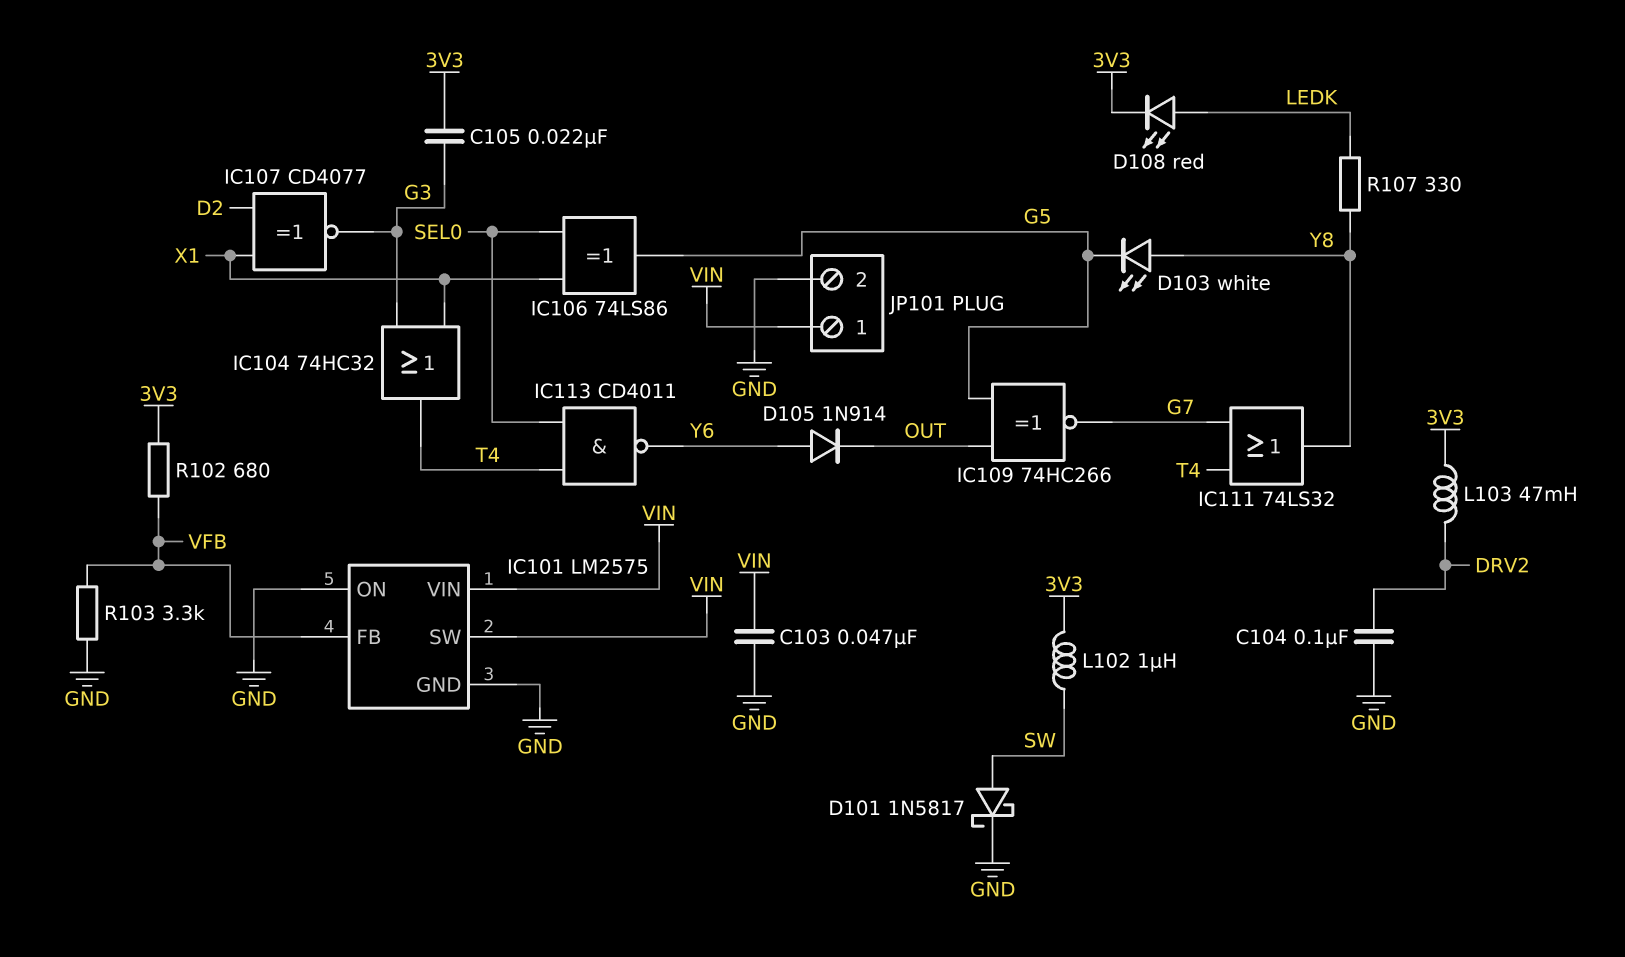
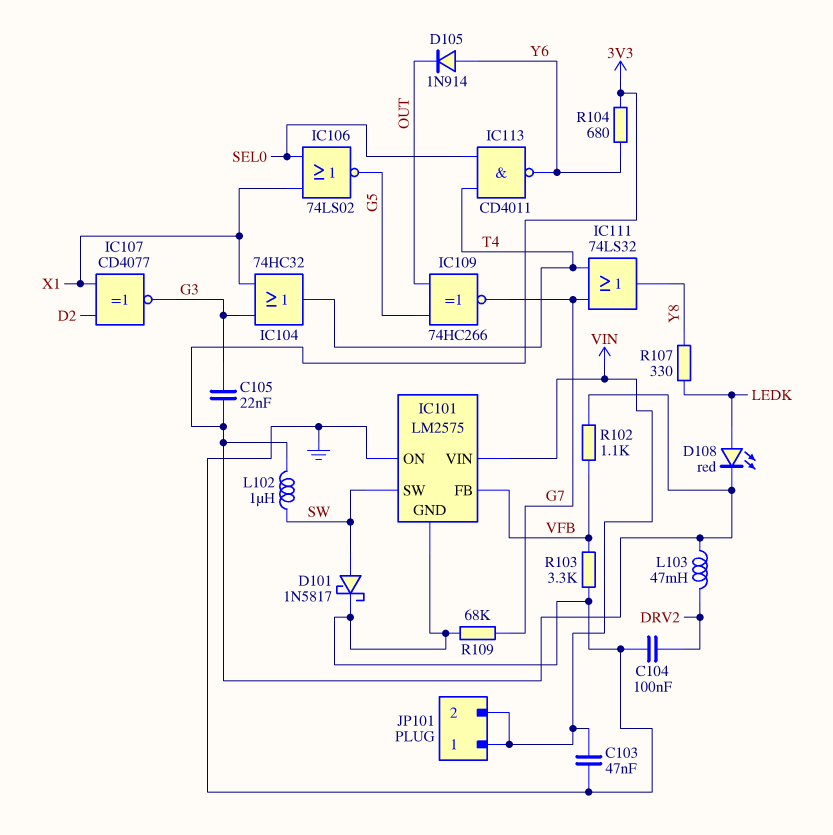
D103: LED white (A Y8, K G5) -> none
IC101 pin SW: VIN -> SW
IC106: XOR 74LS86 (in SEL0, in X1, out G5) -> NOR 74LS02 (in SEL0, in X1, out G5)
JP101 pin 2: GND -> VIN
R102: 680 (3V3, VFB) -> 1.1k (3V3, VFB)
R104: none -> 680 (3V3, Y6)
R109: none -> 68k (G7, GND)

